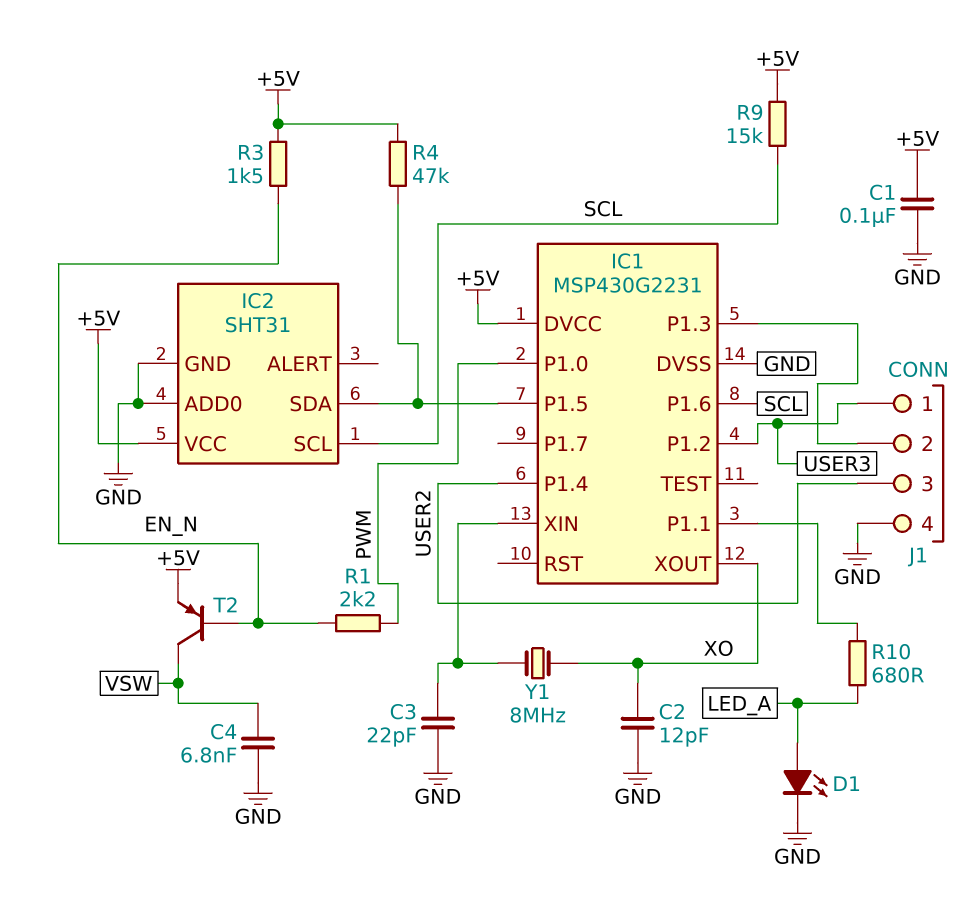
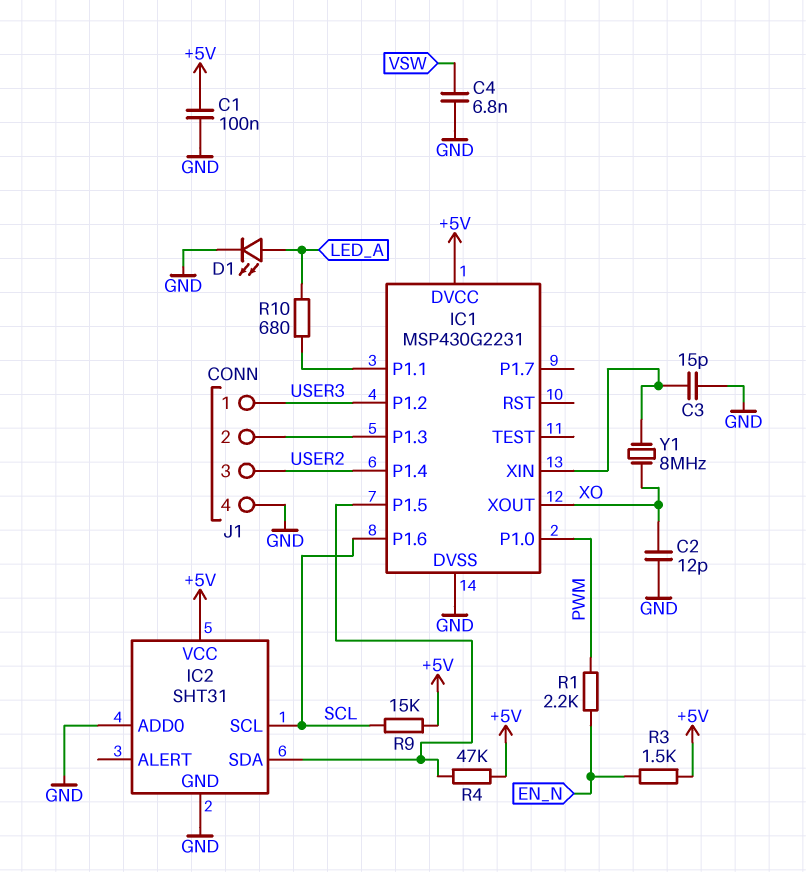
C3: 22pF (GND, IC1/XIN) -> 15pF (GND, IC1/XIN)
T2: PNP (B EN_N, C VSW, E +5V) -> none

